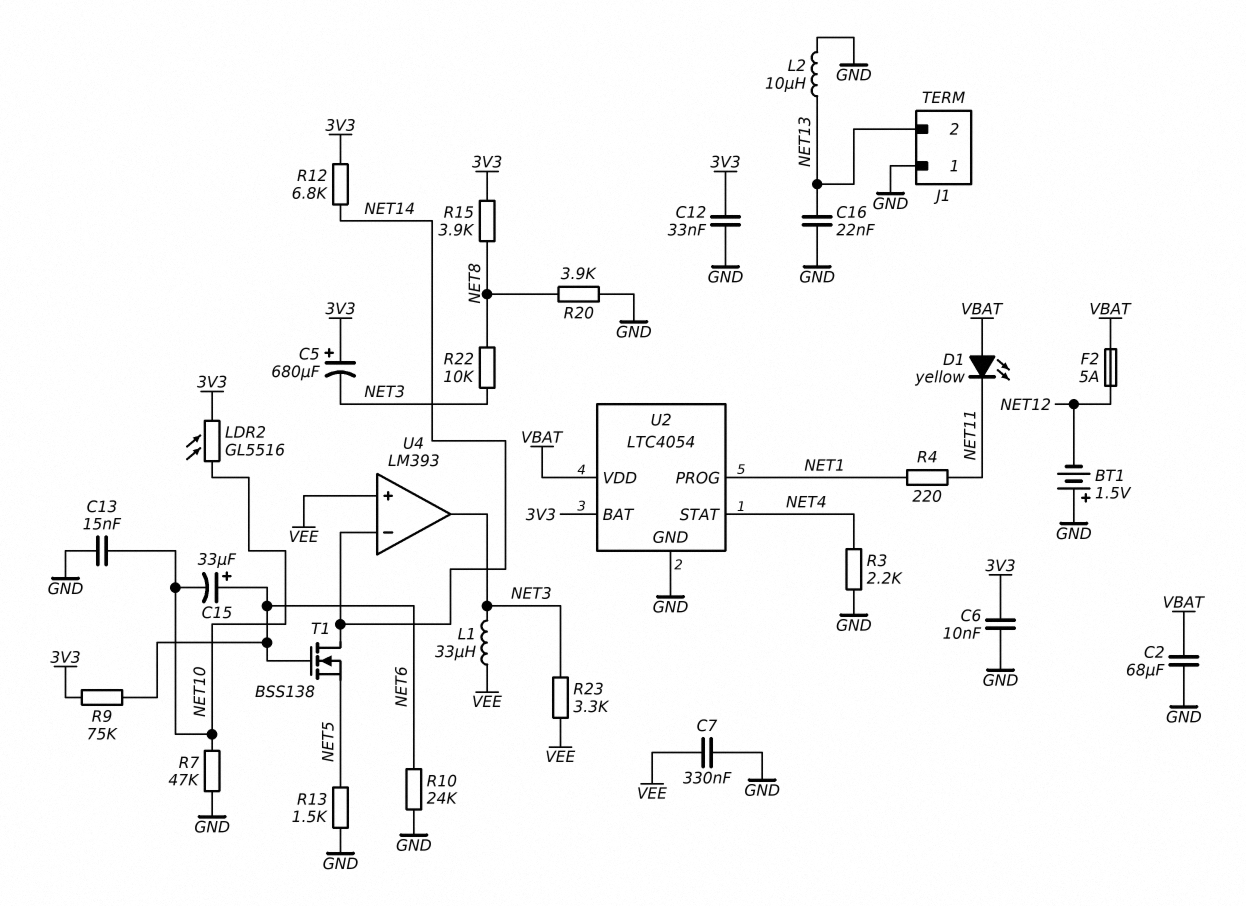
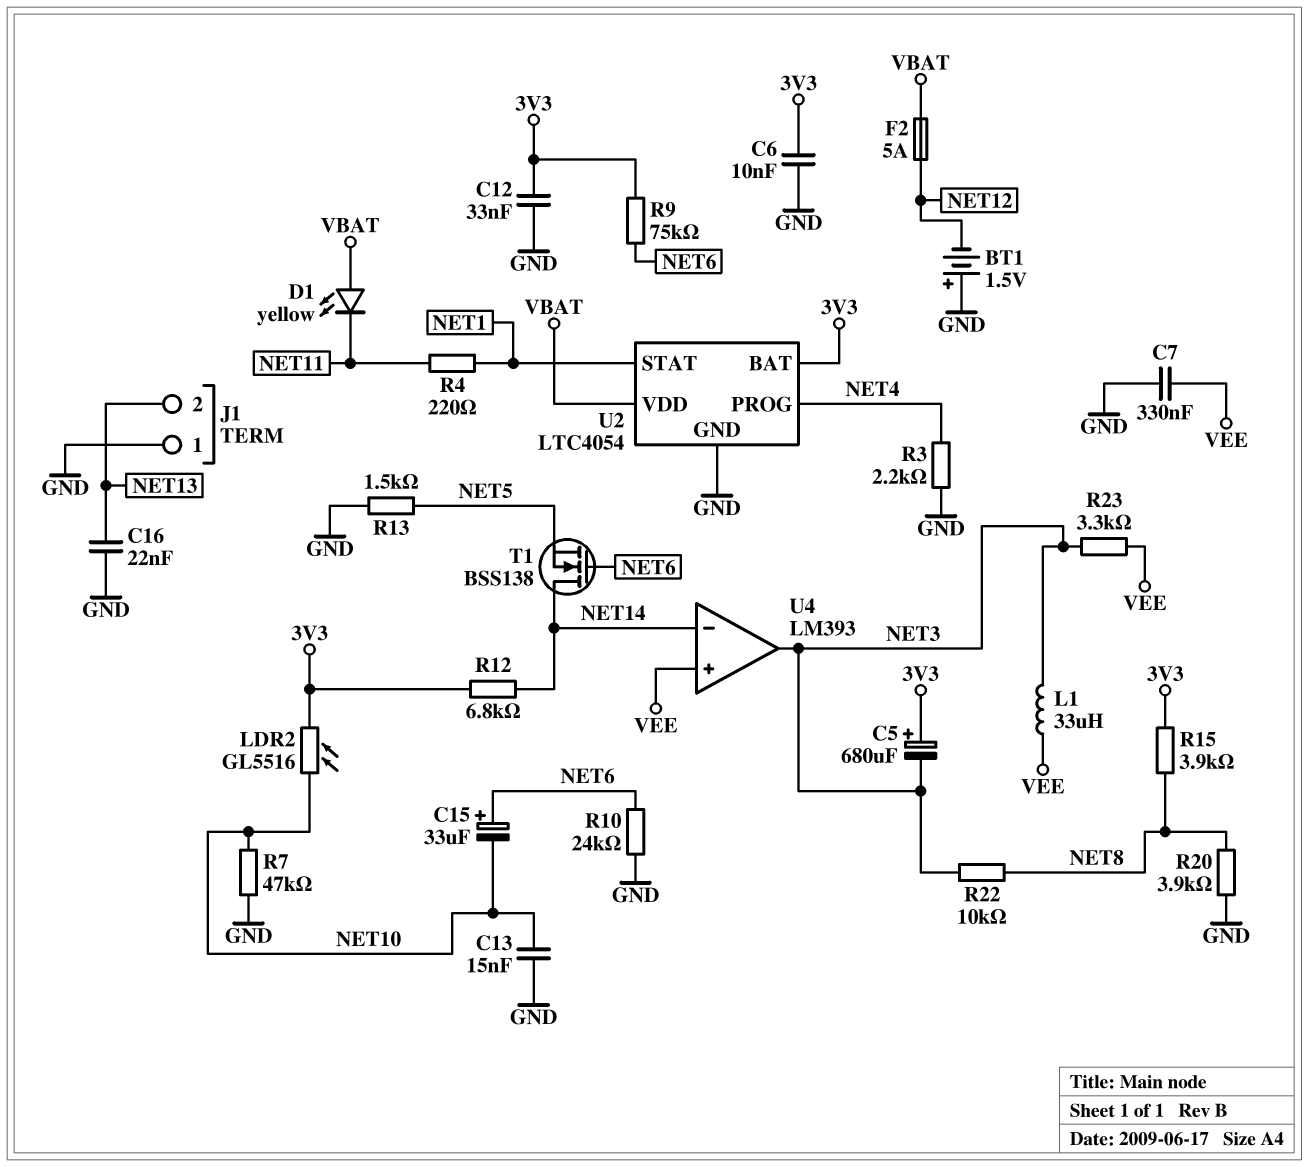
C2: 68uF (GND, VBAT) -> none
L2: 10uH (GND, NET13) -> none
U2 pin PROG: NET1 -> NET4
U2 pin STAT: NET4 -> NET1

